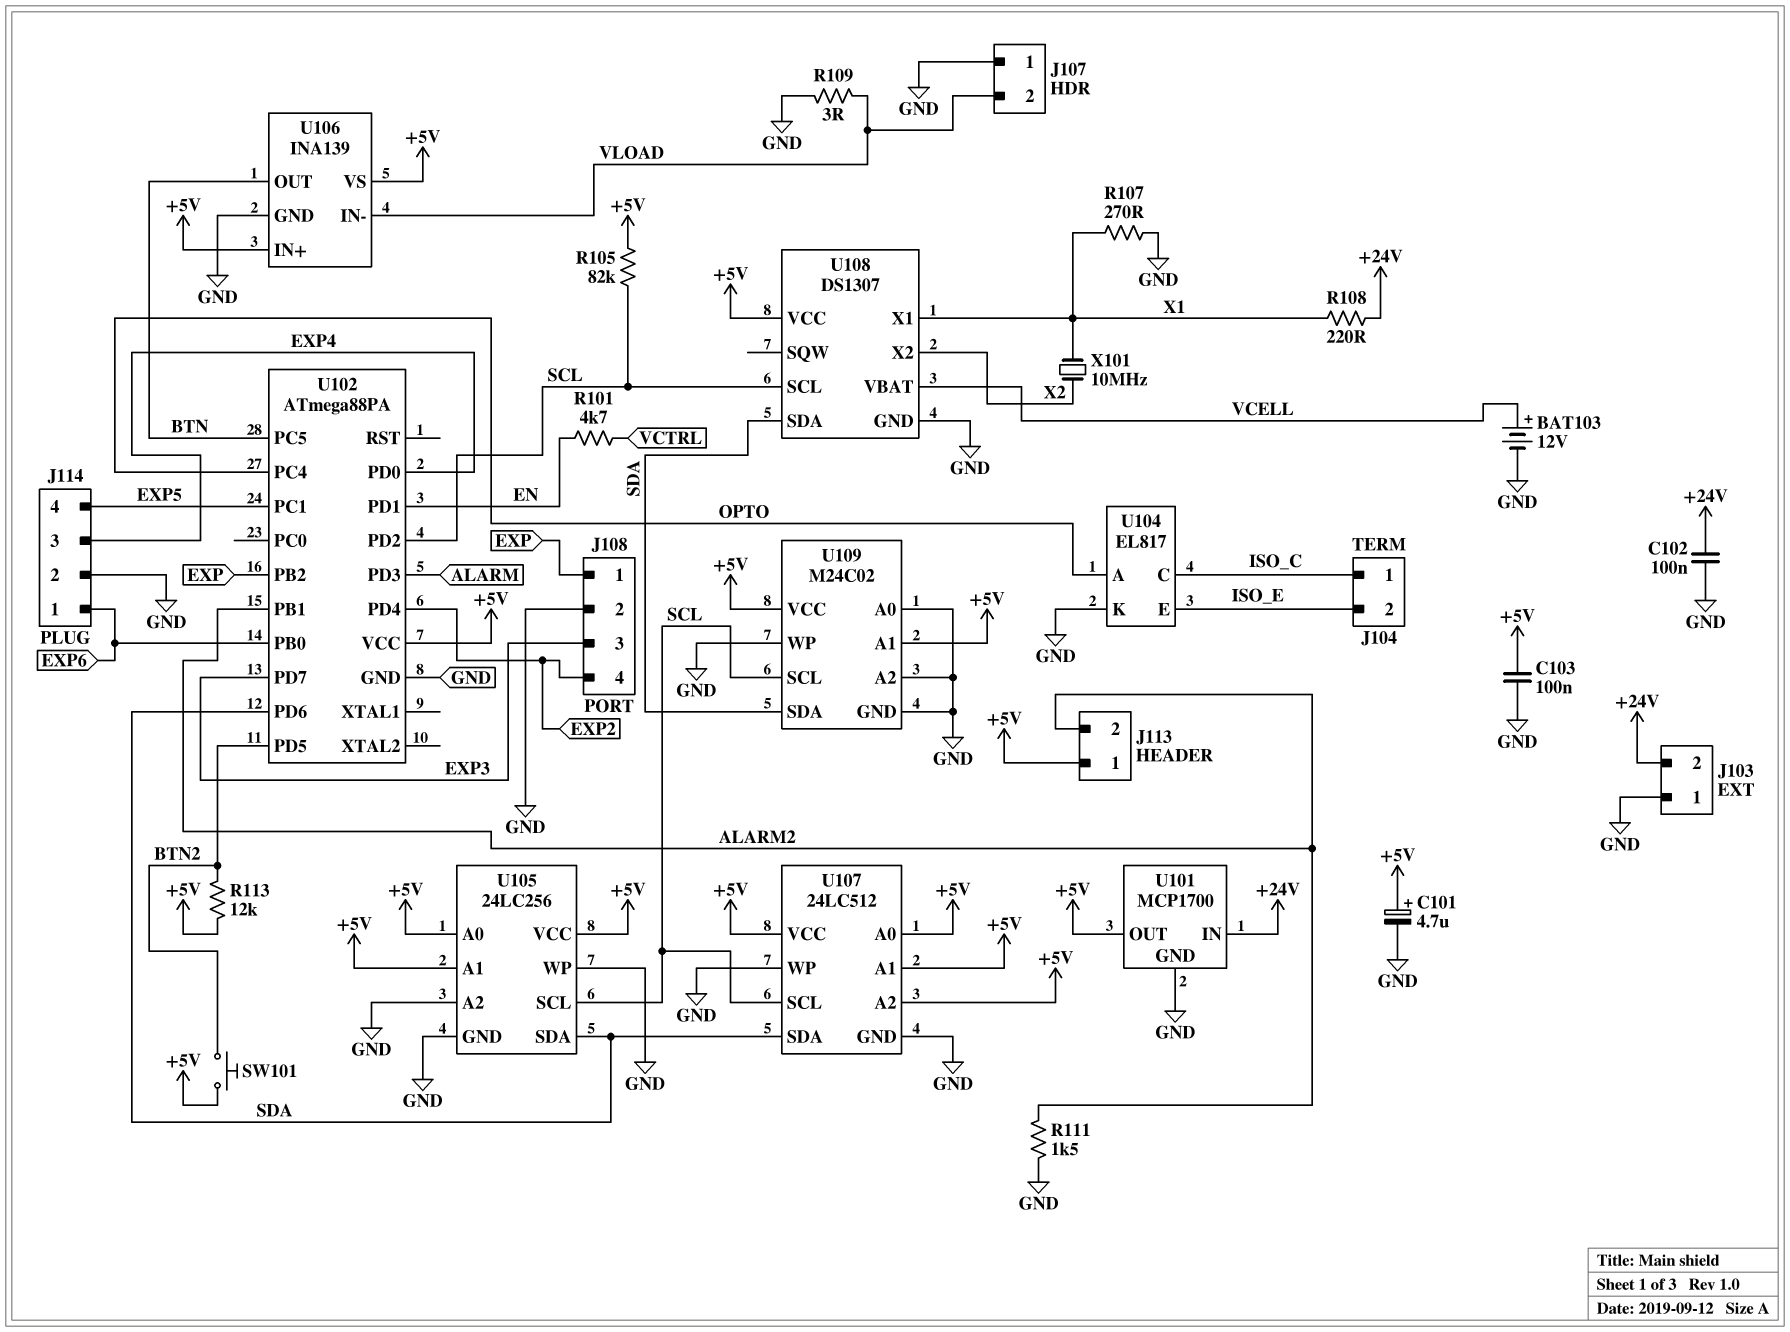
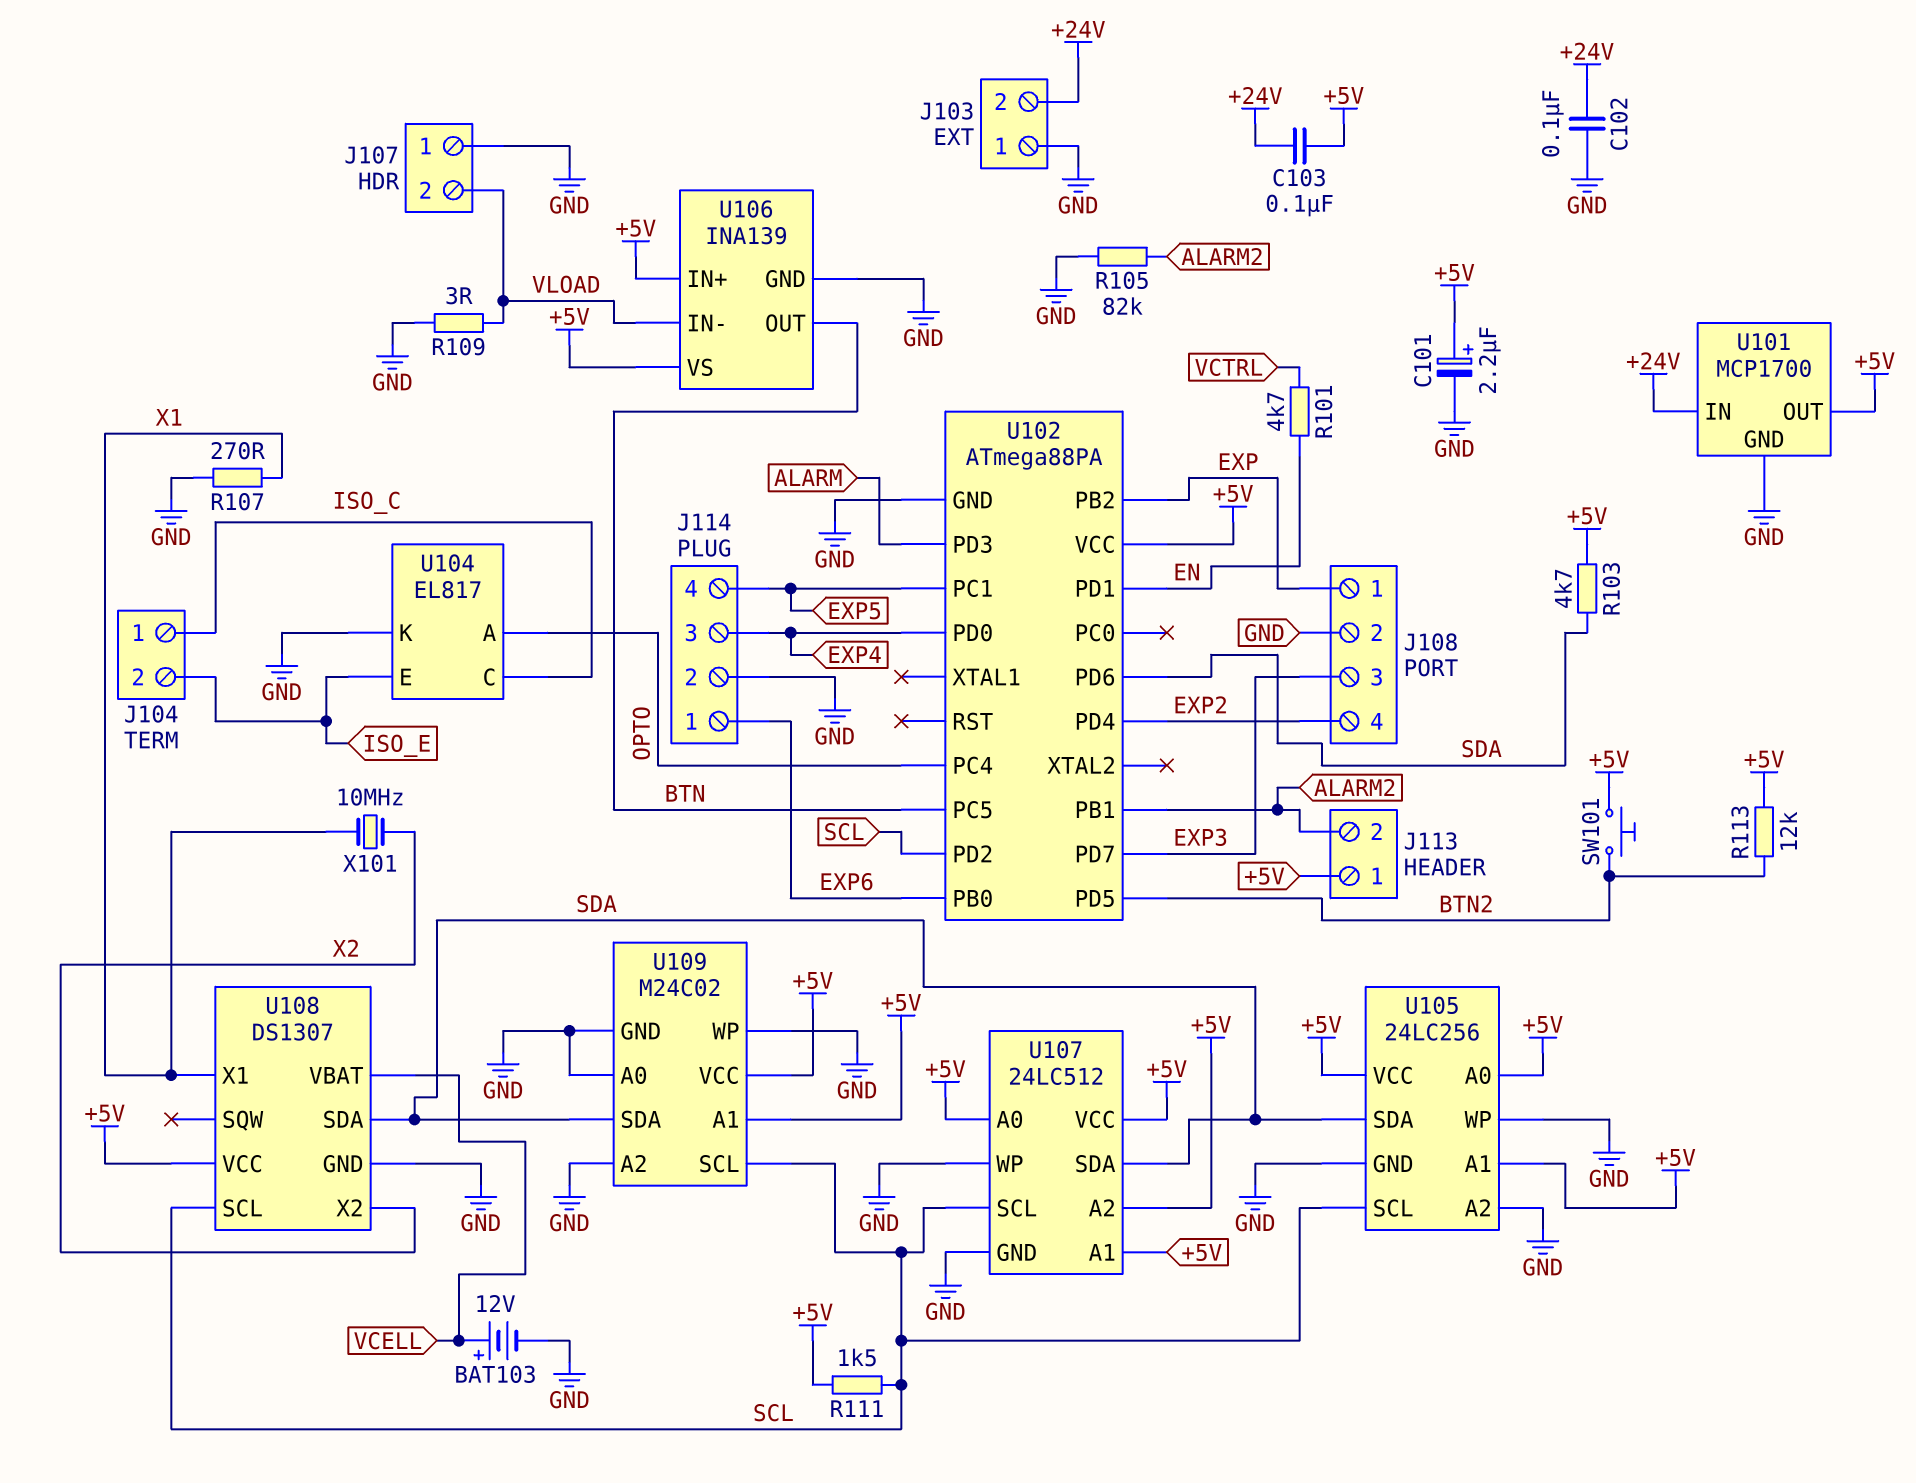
C101: 4.7uF (plus +5V, minus GND) -> 2.2uF (plus +5V, minus GND)
C103: 100nF (+5V, GND) -> 100nF (+5V, +24V)
R103: none -> 4.7k (+5V, SDA)
R105: 82k (+5V, SCL) -> 82k (ALARM2, GND)
R108: 220 (+24V, X1) -> none
R111: 1.5k (ALARM2, GND) -> 1.5k (+5V, SCL)

